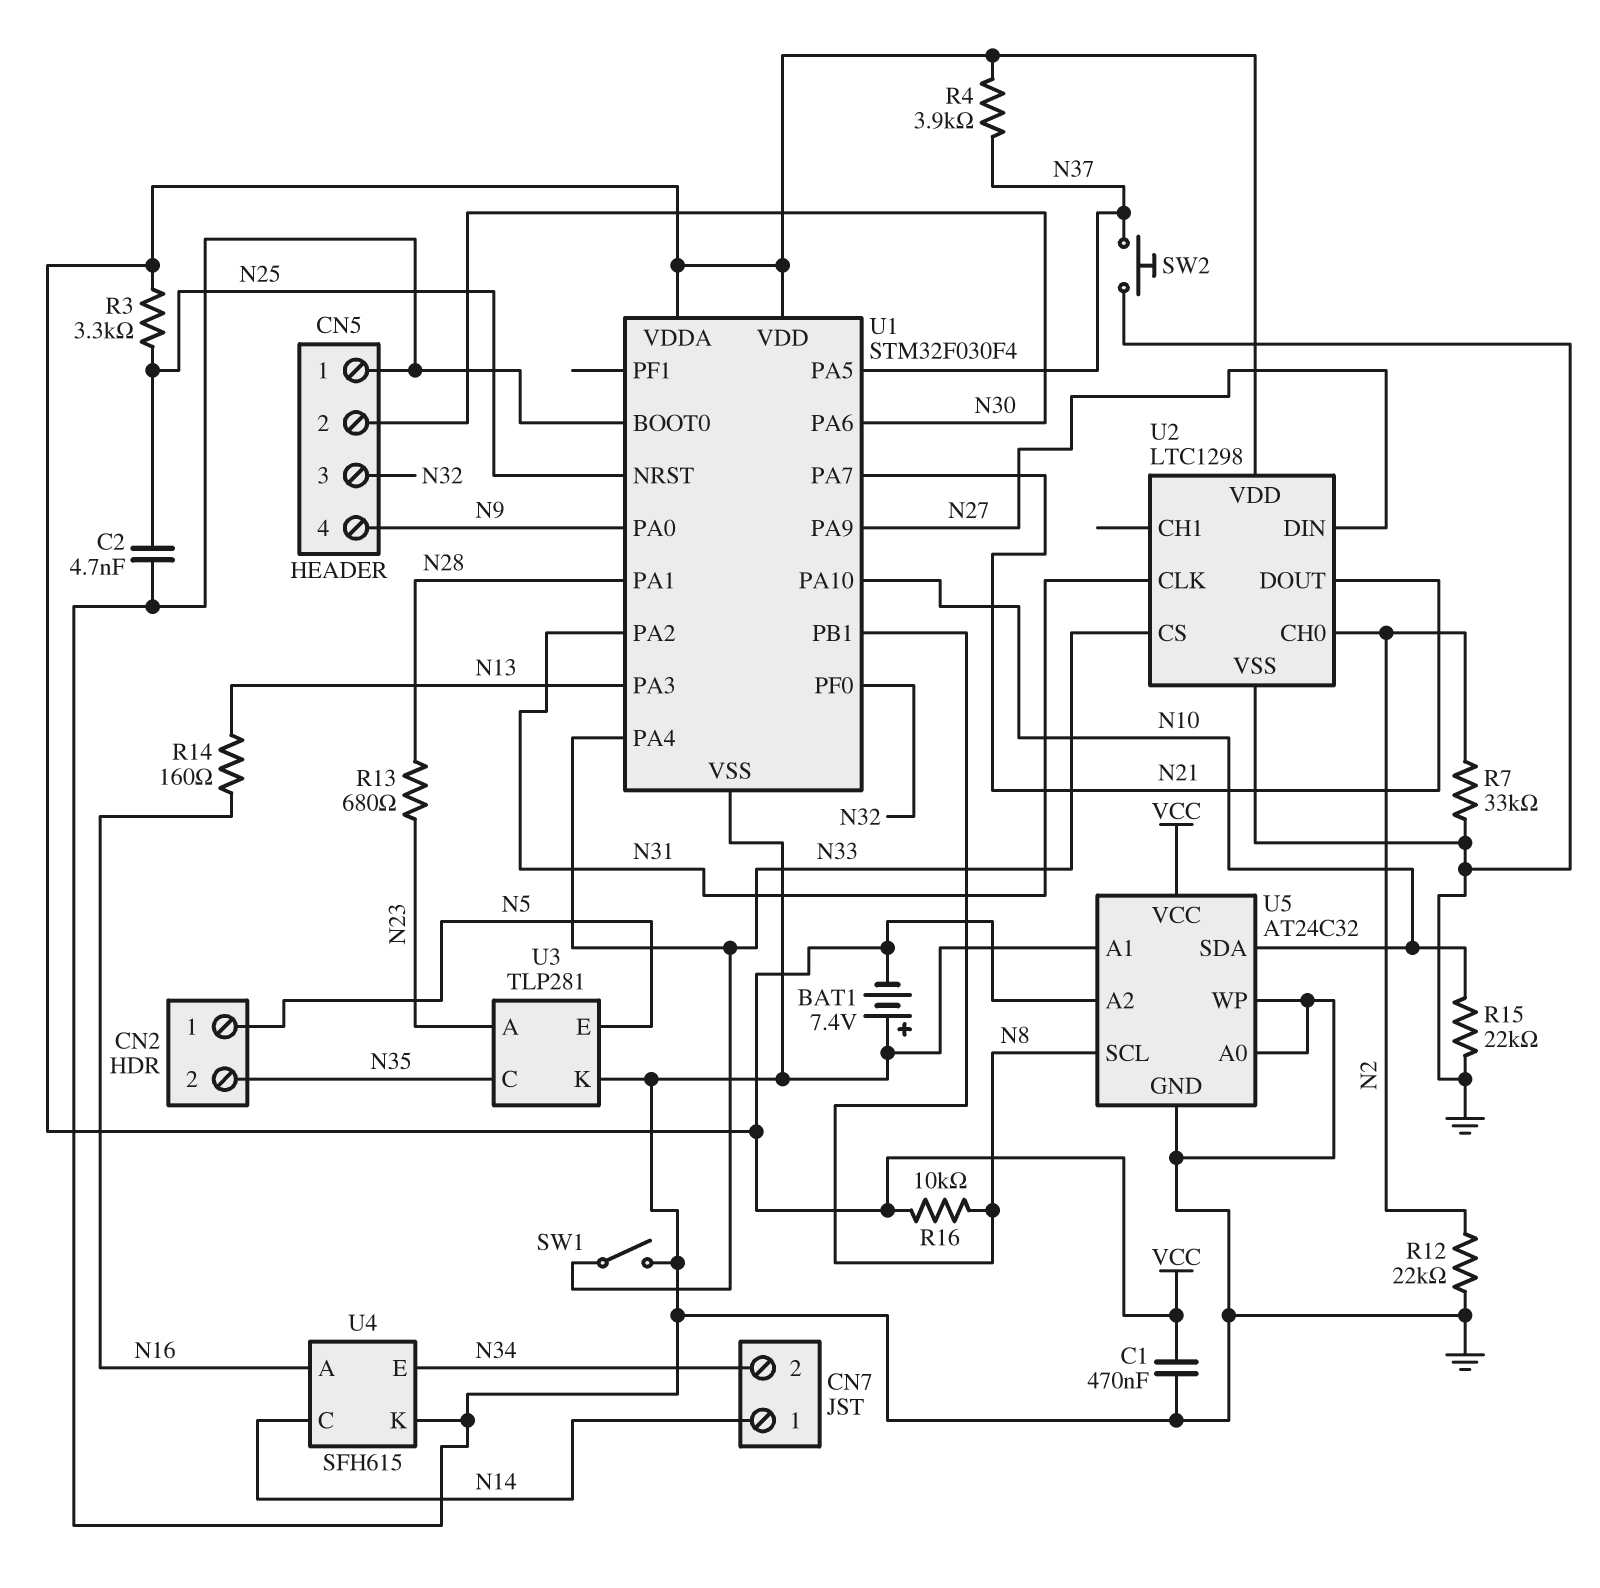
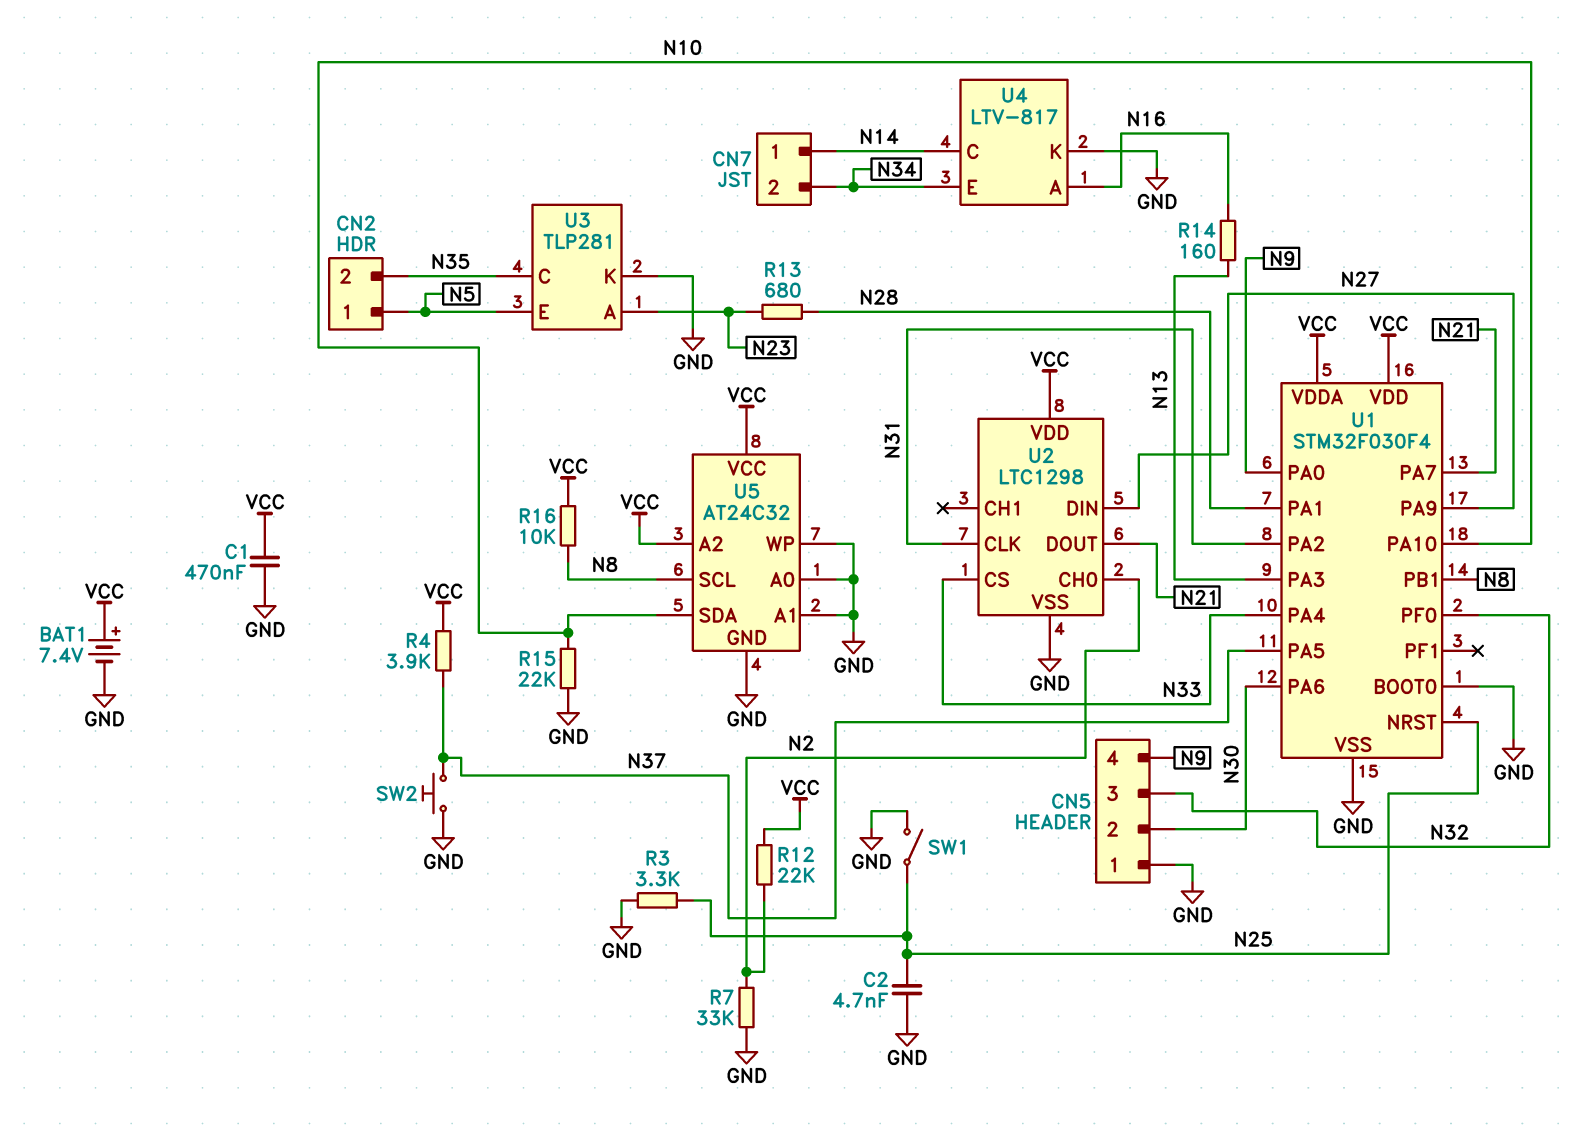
BAT1: 7.4V (plus GND, minus VCC) -> 7.4V (plus VCC, minus GND)
R3: 3.3k (N25, VCC) -> 3.3k (GND, N25)
R12: 22k (GND, N2) -> 22k (N2, VCC)
SW1: switch (GND, N33) -> switch (GND, N25)
U4: SFH615 -> LTV-817

